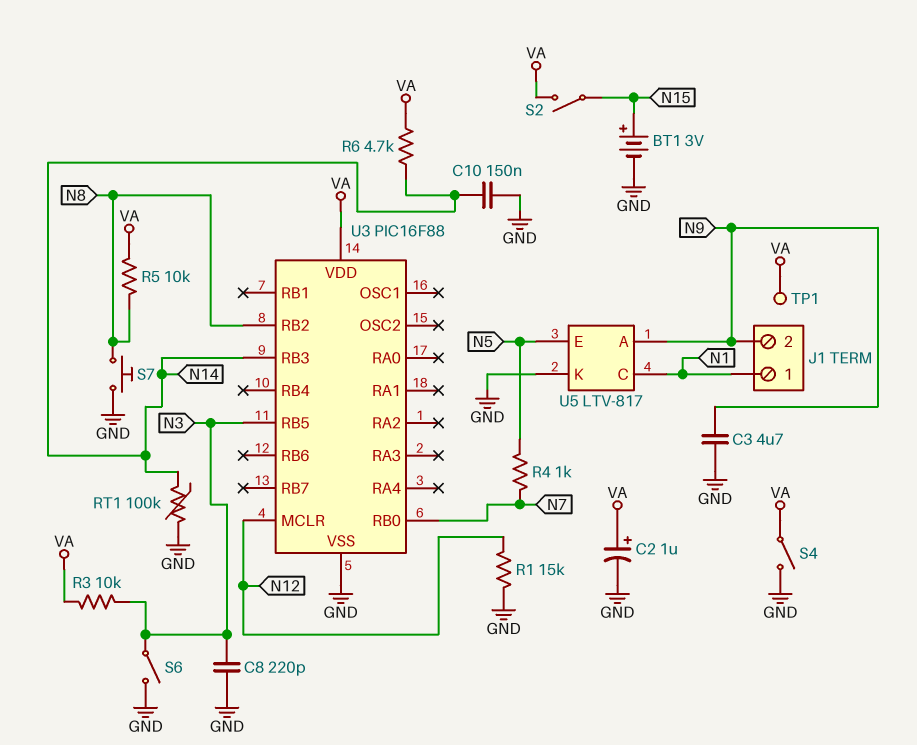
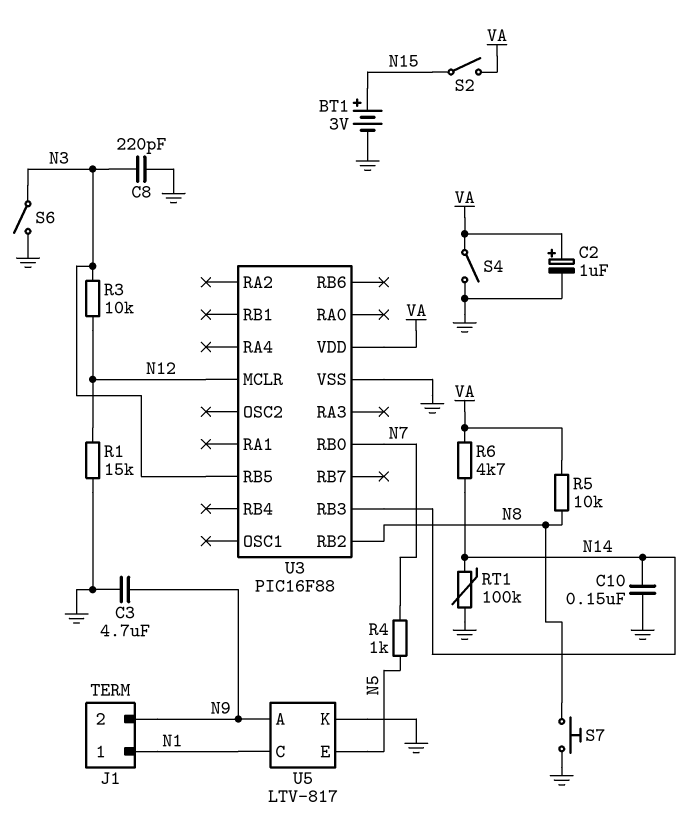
R3: 10k (N3, VA) -> 10k (N3, N12)
TP1: test point (VA) -> none

